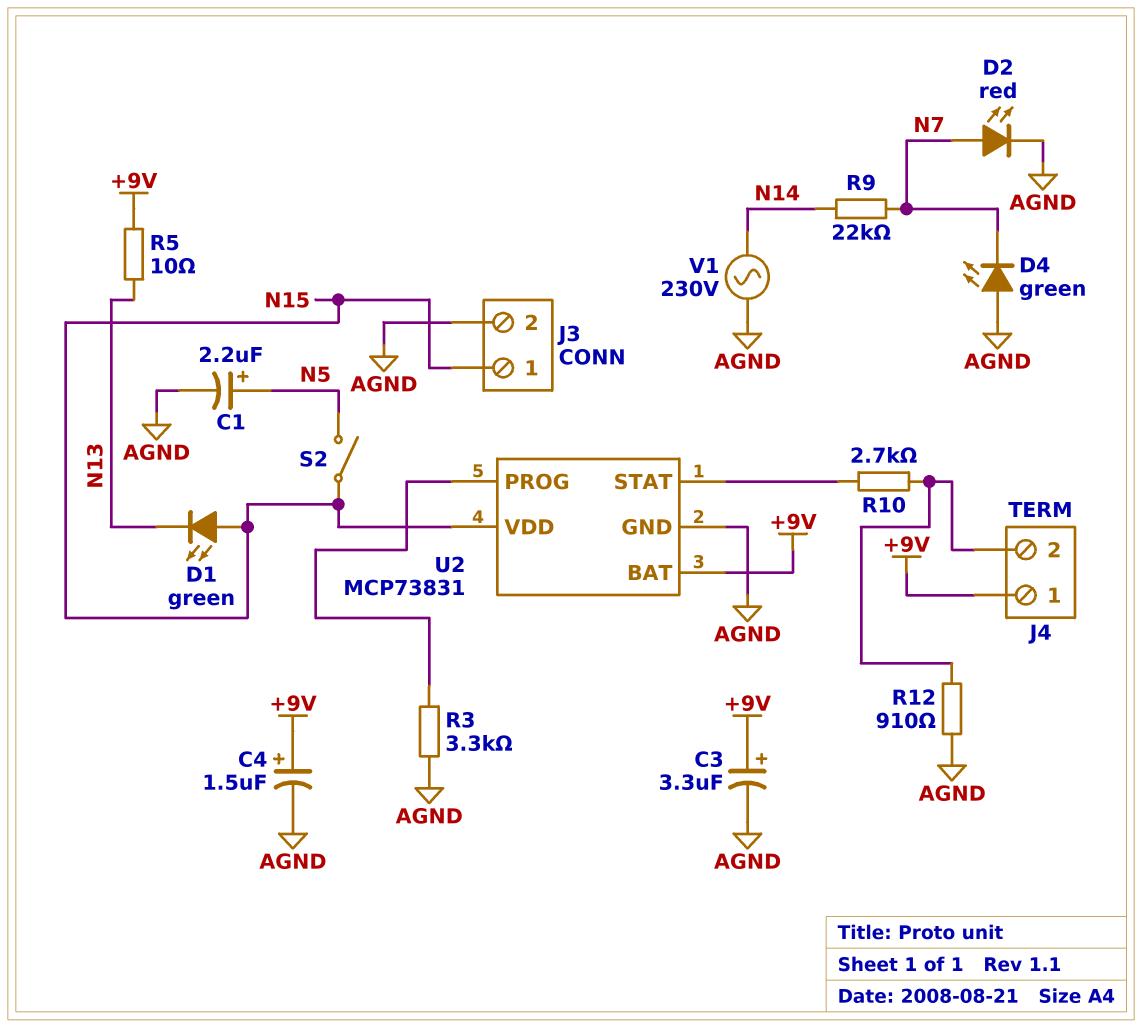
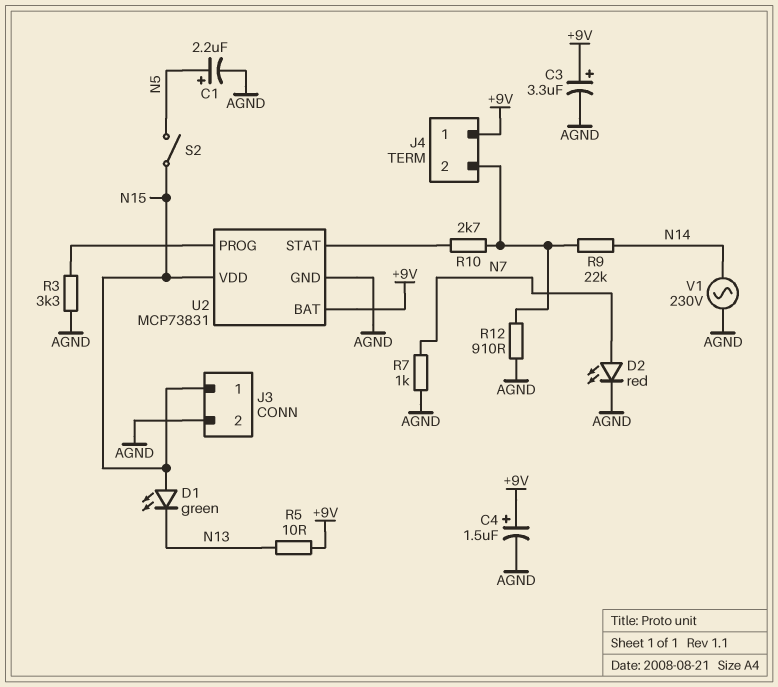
D4: LED green (A AGND, K N7) -> none
R7: none -> 1k (AGND, N7)
R9: 22k (N7, N14) -> 22k (J4/2, N14)

